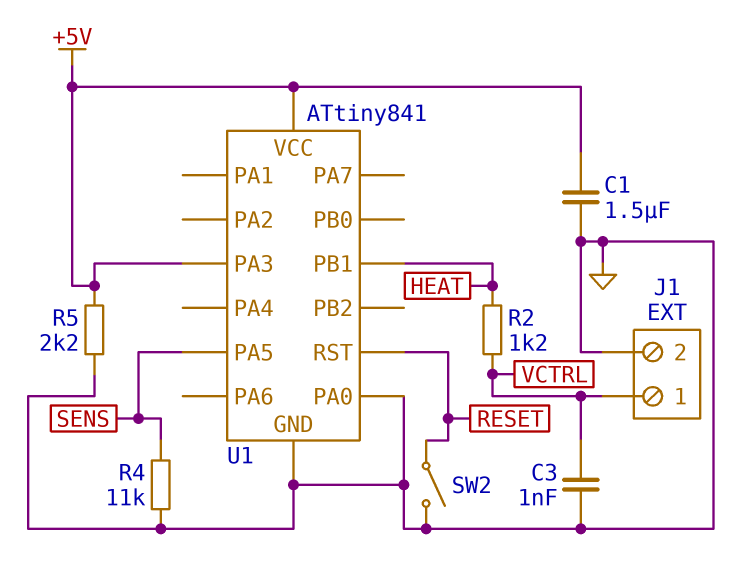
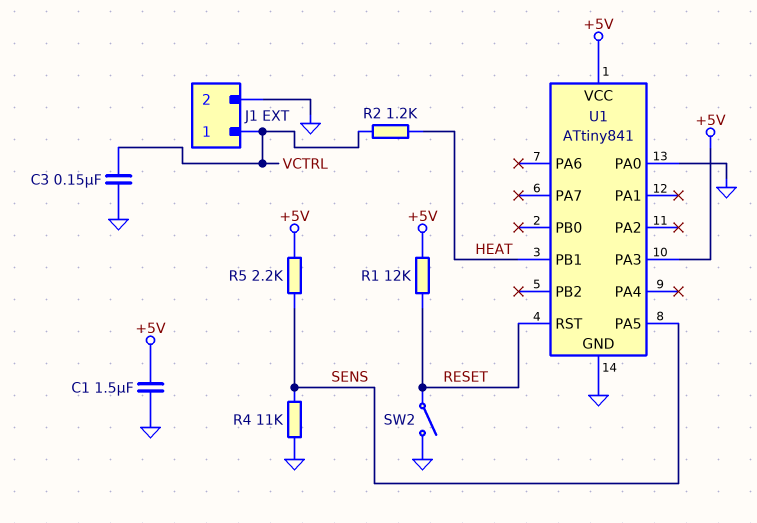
C3: 1nF (GND, VCTRL) -> 150nF (GND, VCTRL)
R1: none -> 12k (+5V, RESET)
R5: 2.2k (+5V, GND) -> 2.2k (+5V, SENS)

